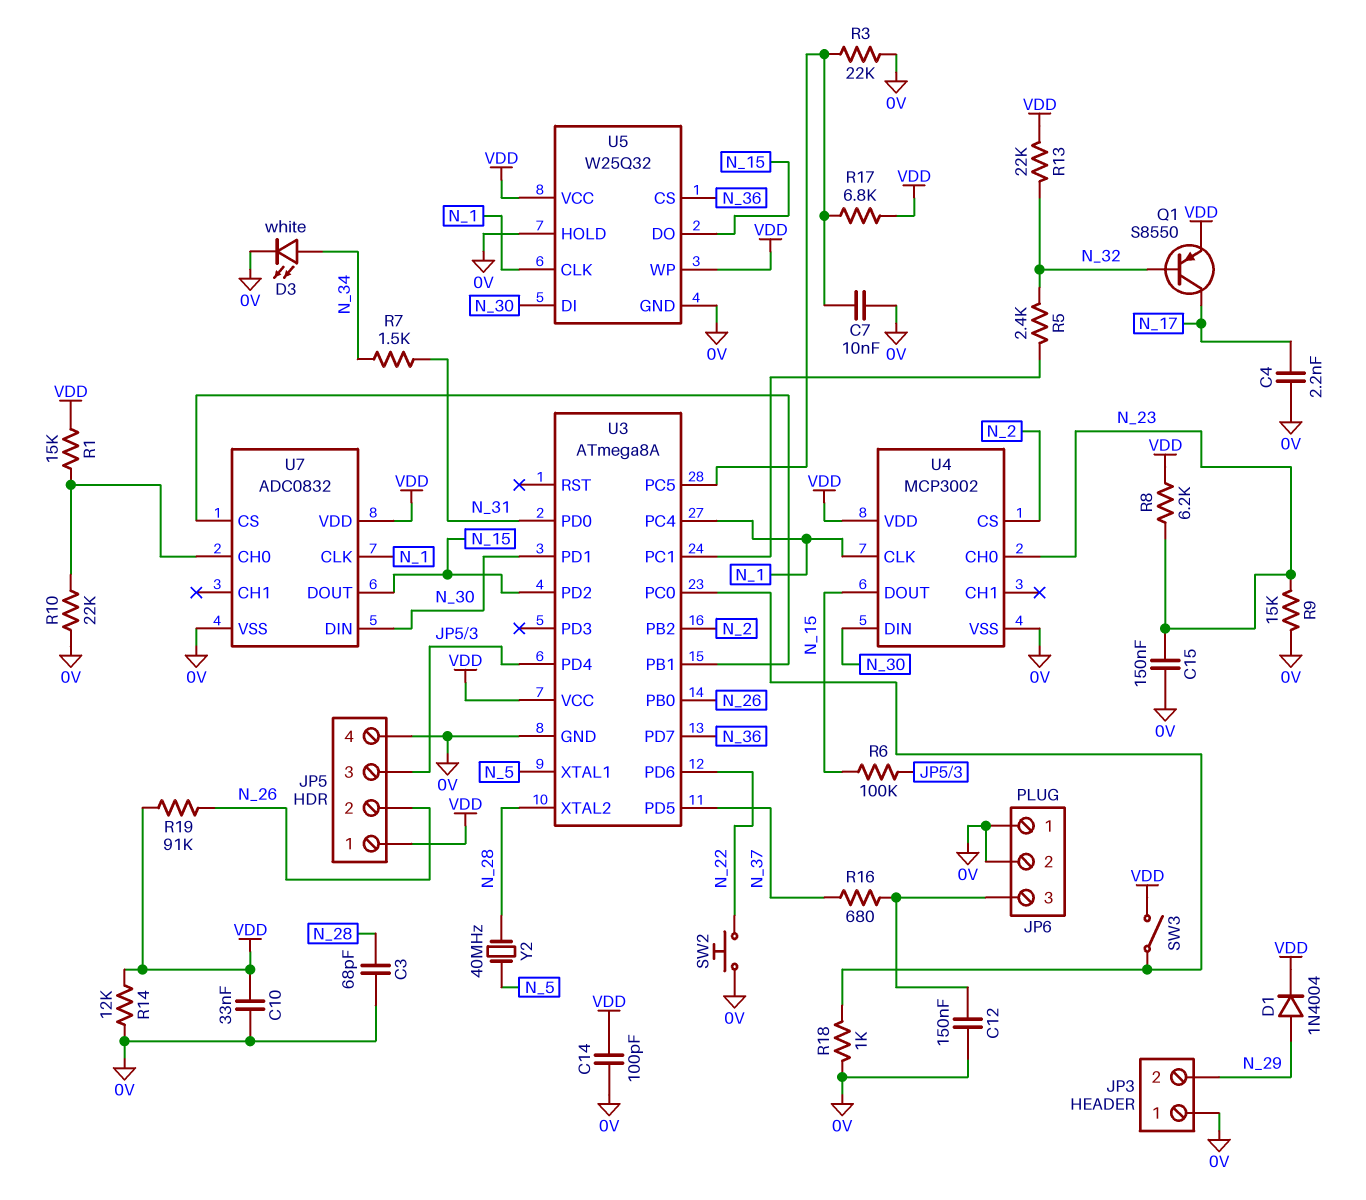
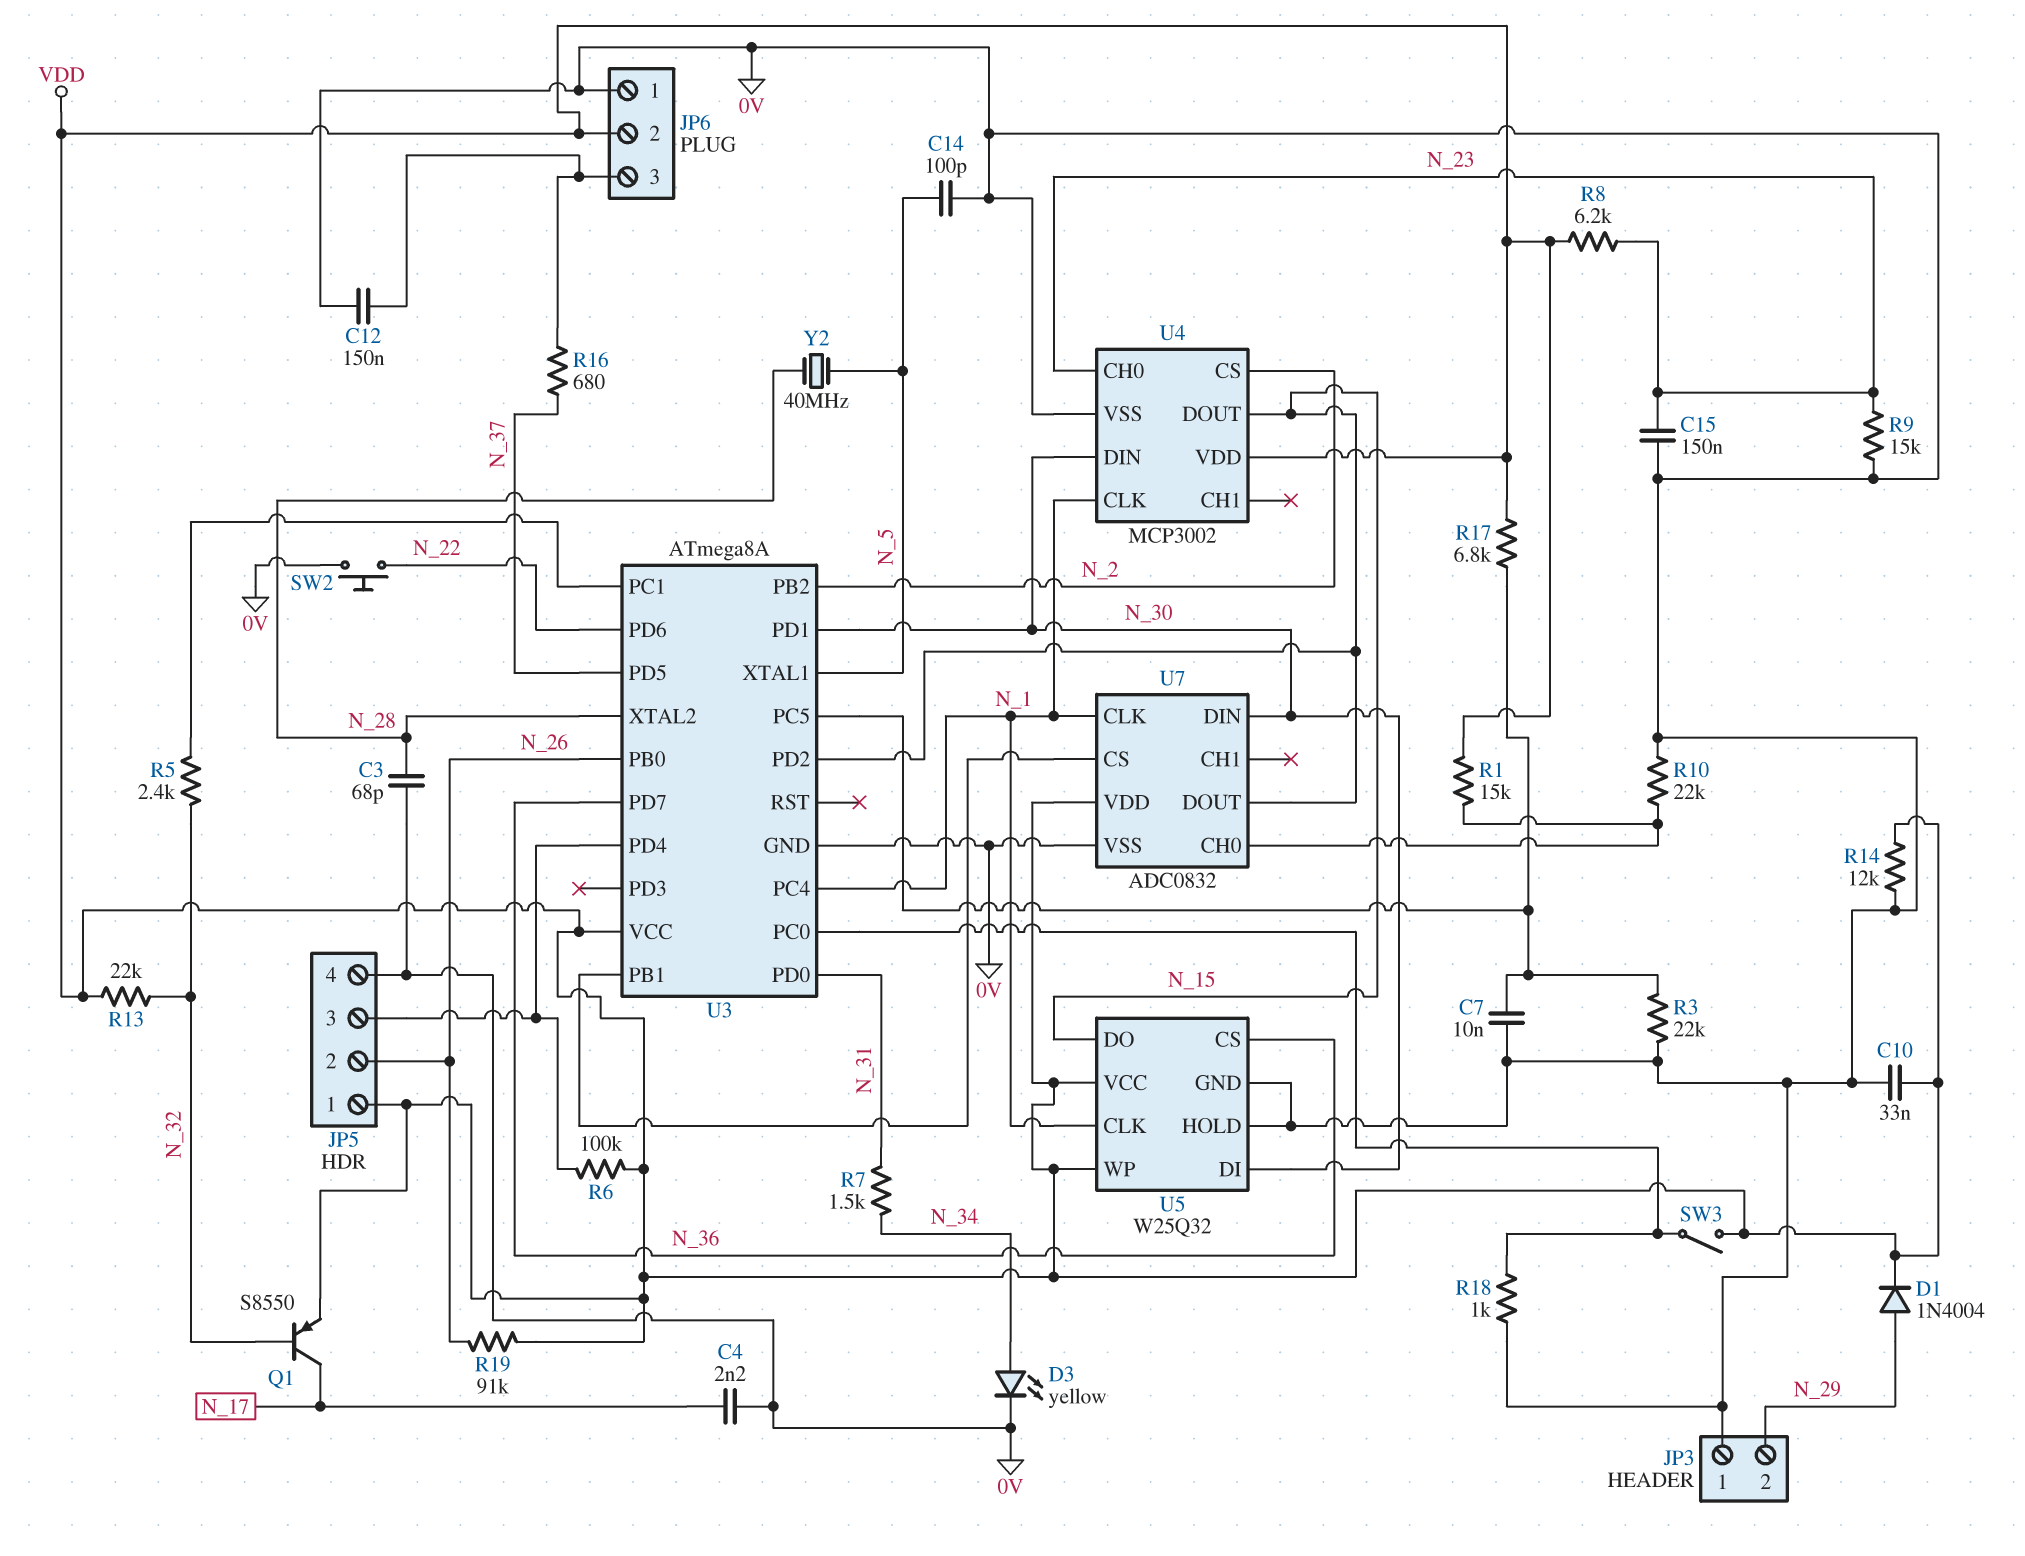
C14: 100pF (0V, VDD) -> 100pF (0V, N_5)
D3: LED white (A N_34, K 0V) -> LED yellow (A N_34, K 0V)
JP6 pin 2: 0V -> VDD
R6: 100k (JP5/3, N_15) -> 100k (JP5/3, VDD)

